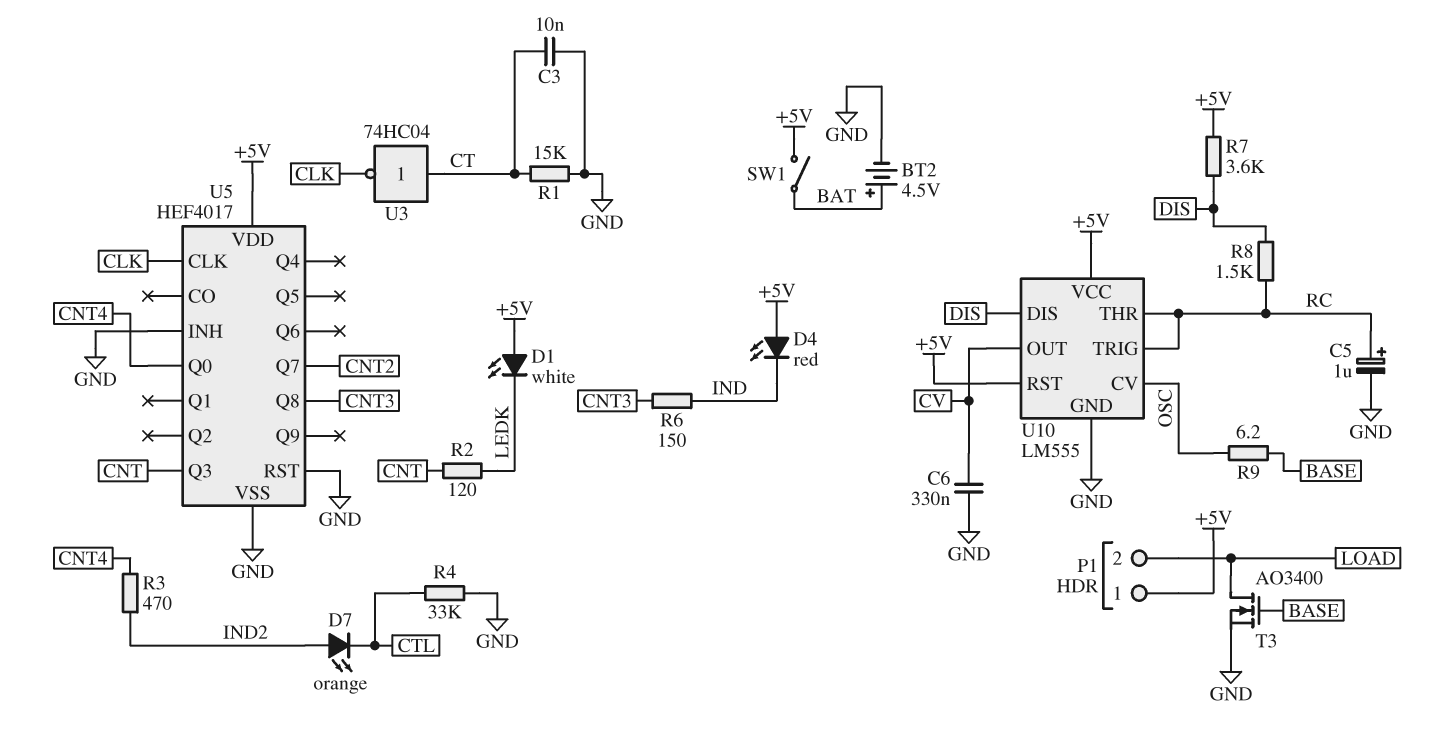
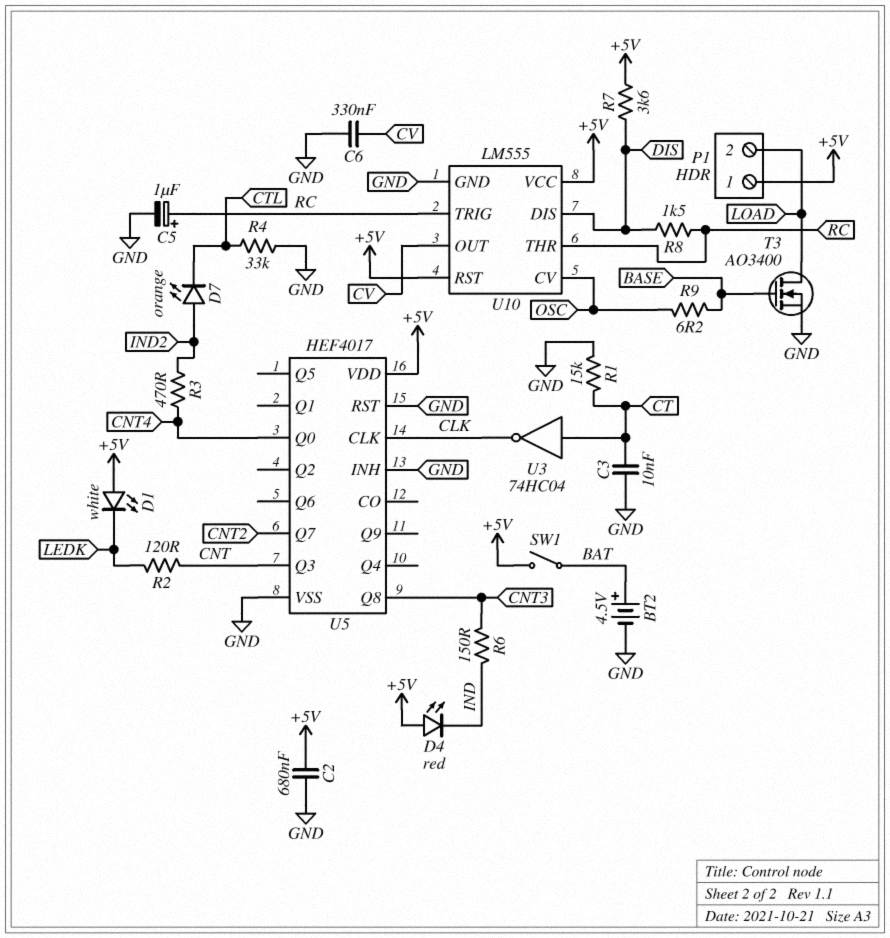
C2: none -> 680nF (+5V, GND)

